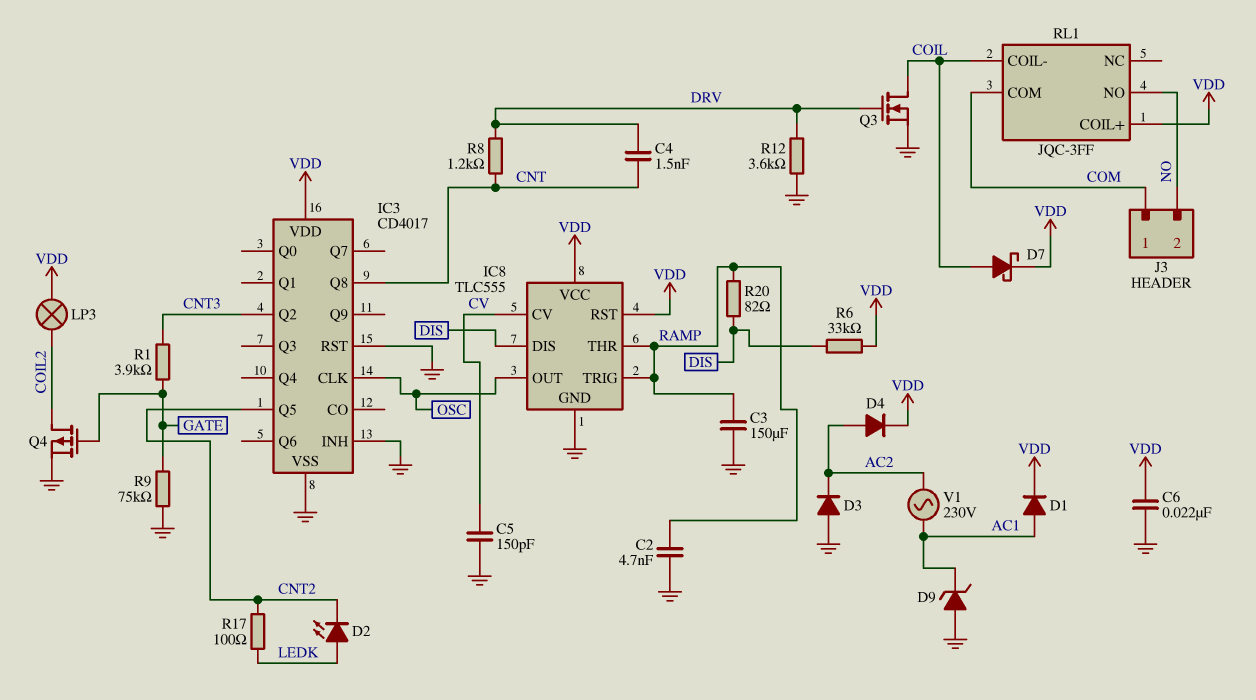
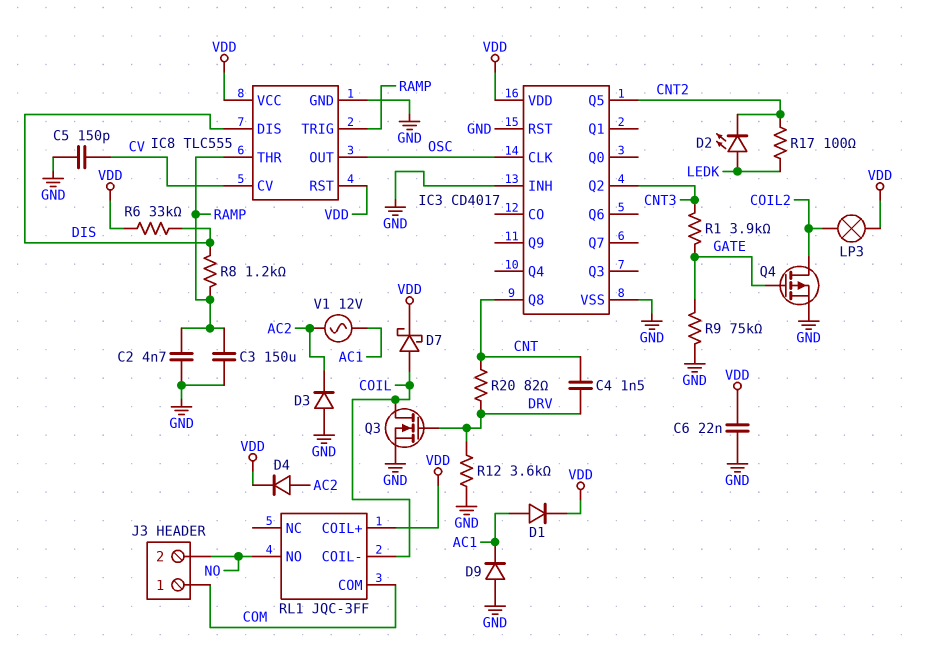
D9: zener (A GND, K AC1) -> diode (A GND, K AC1)
R8: 1.2k (CNT, DRV) -> 1.2k (DIS, RAMP)
R20: 82 (DIS, RAMP) -> 82 (CNT, DRV)
V1: AC 230V (AC1, AC2) -> AC 12V (AC1, AC2)

